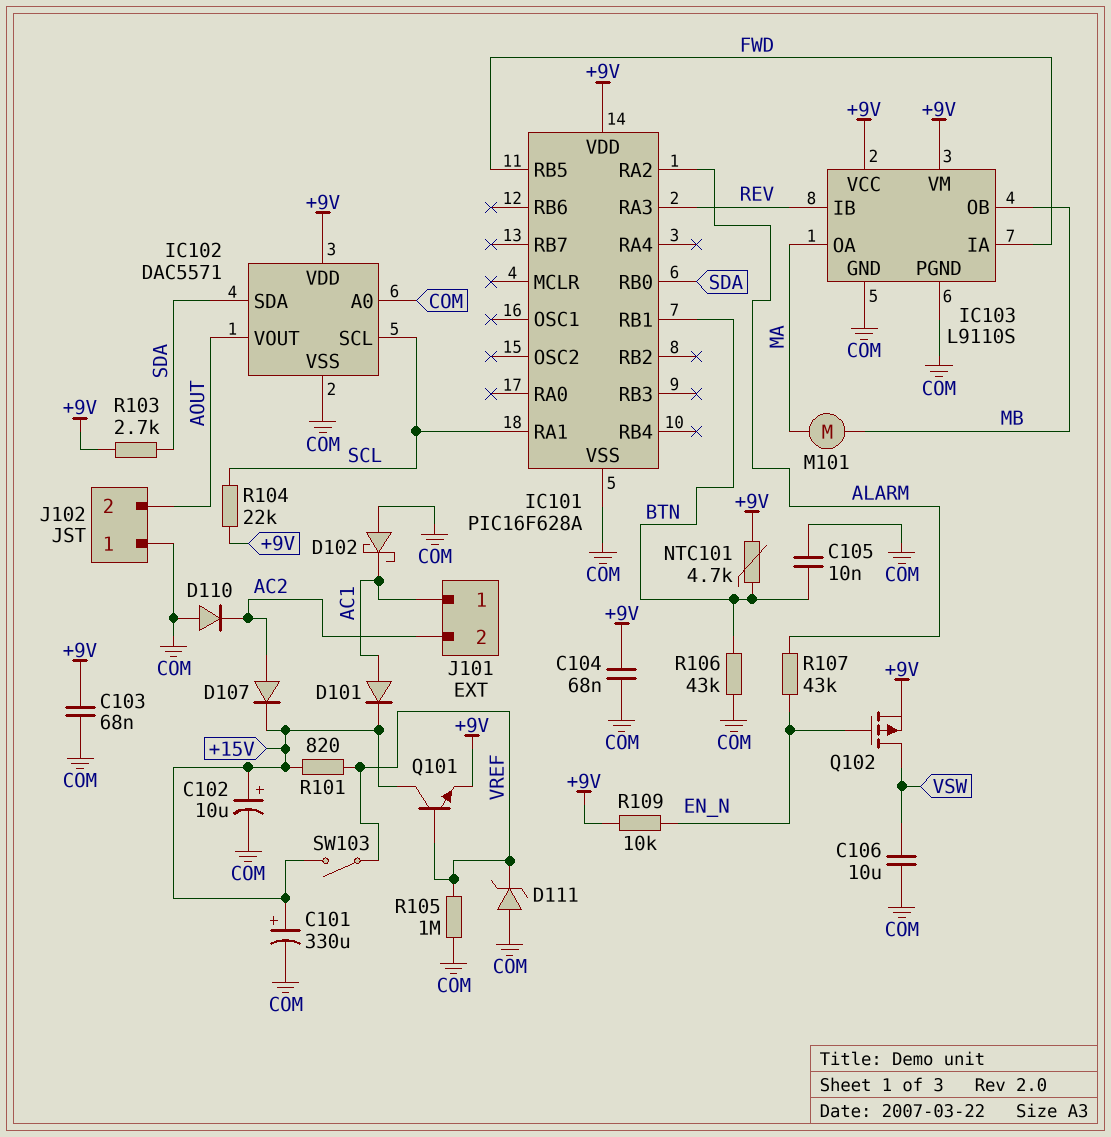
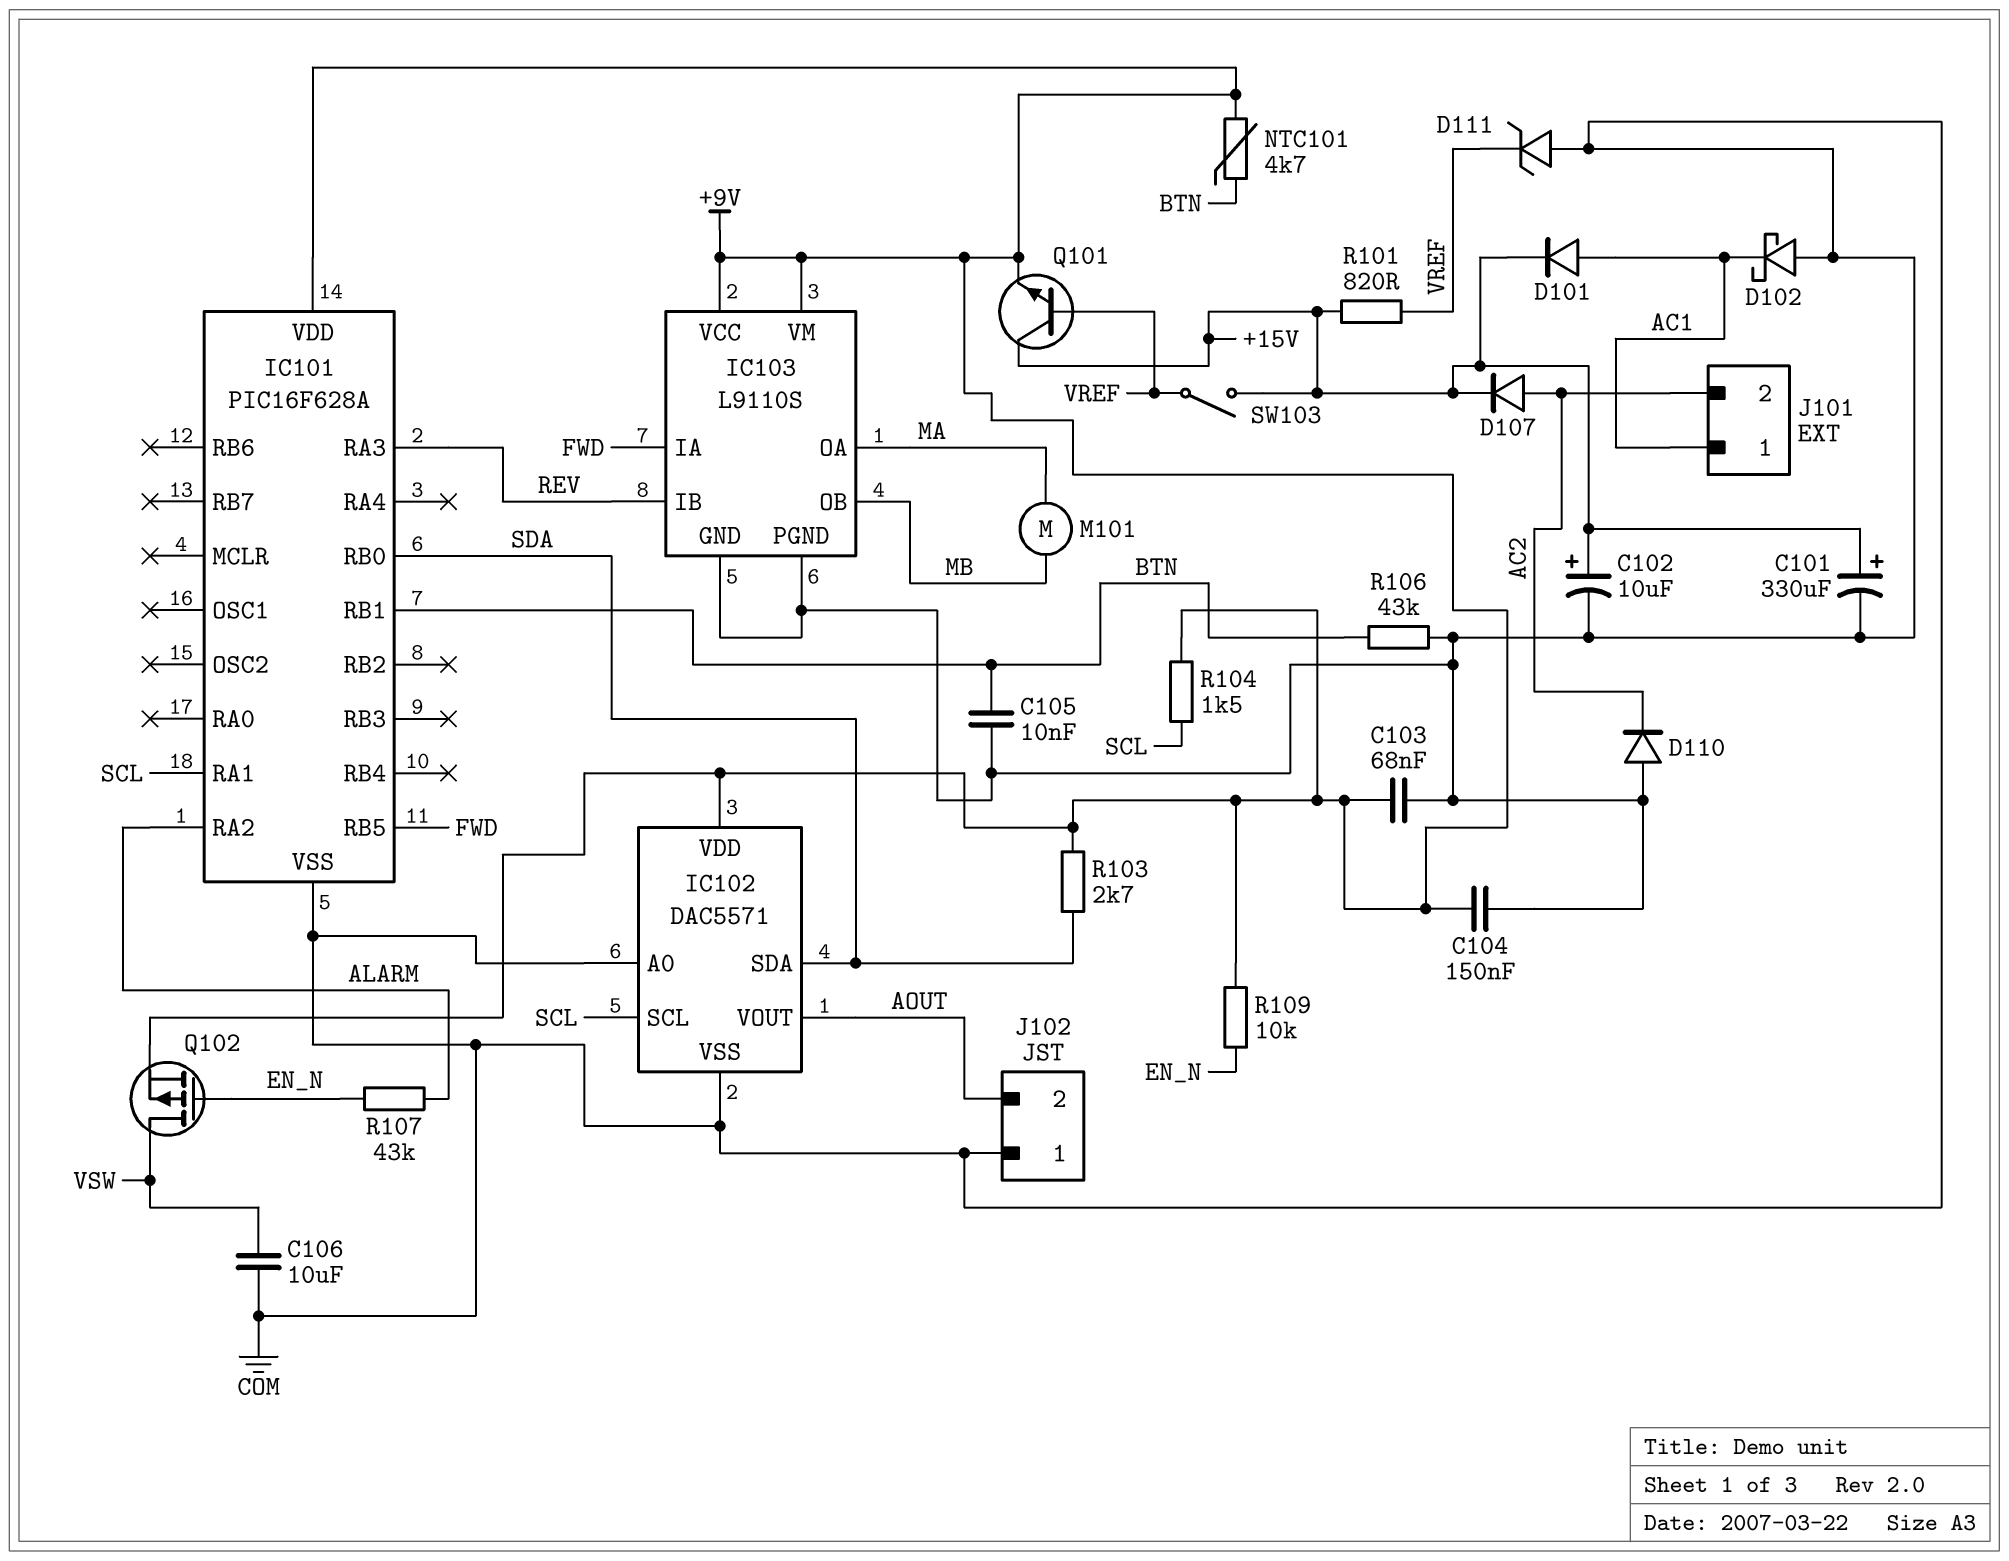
C104: 68nF (+9V, COM) -> 150nF (+9V, COM)
R104: 22k (+9V, SCL) -> 1.5k (+9V, SCL)
R105: 1M (COM, VREF) -> none

